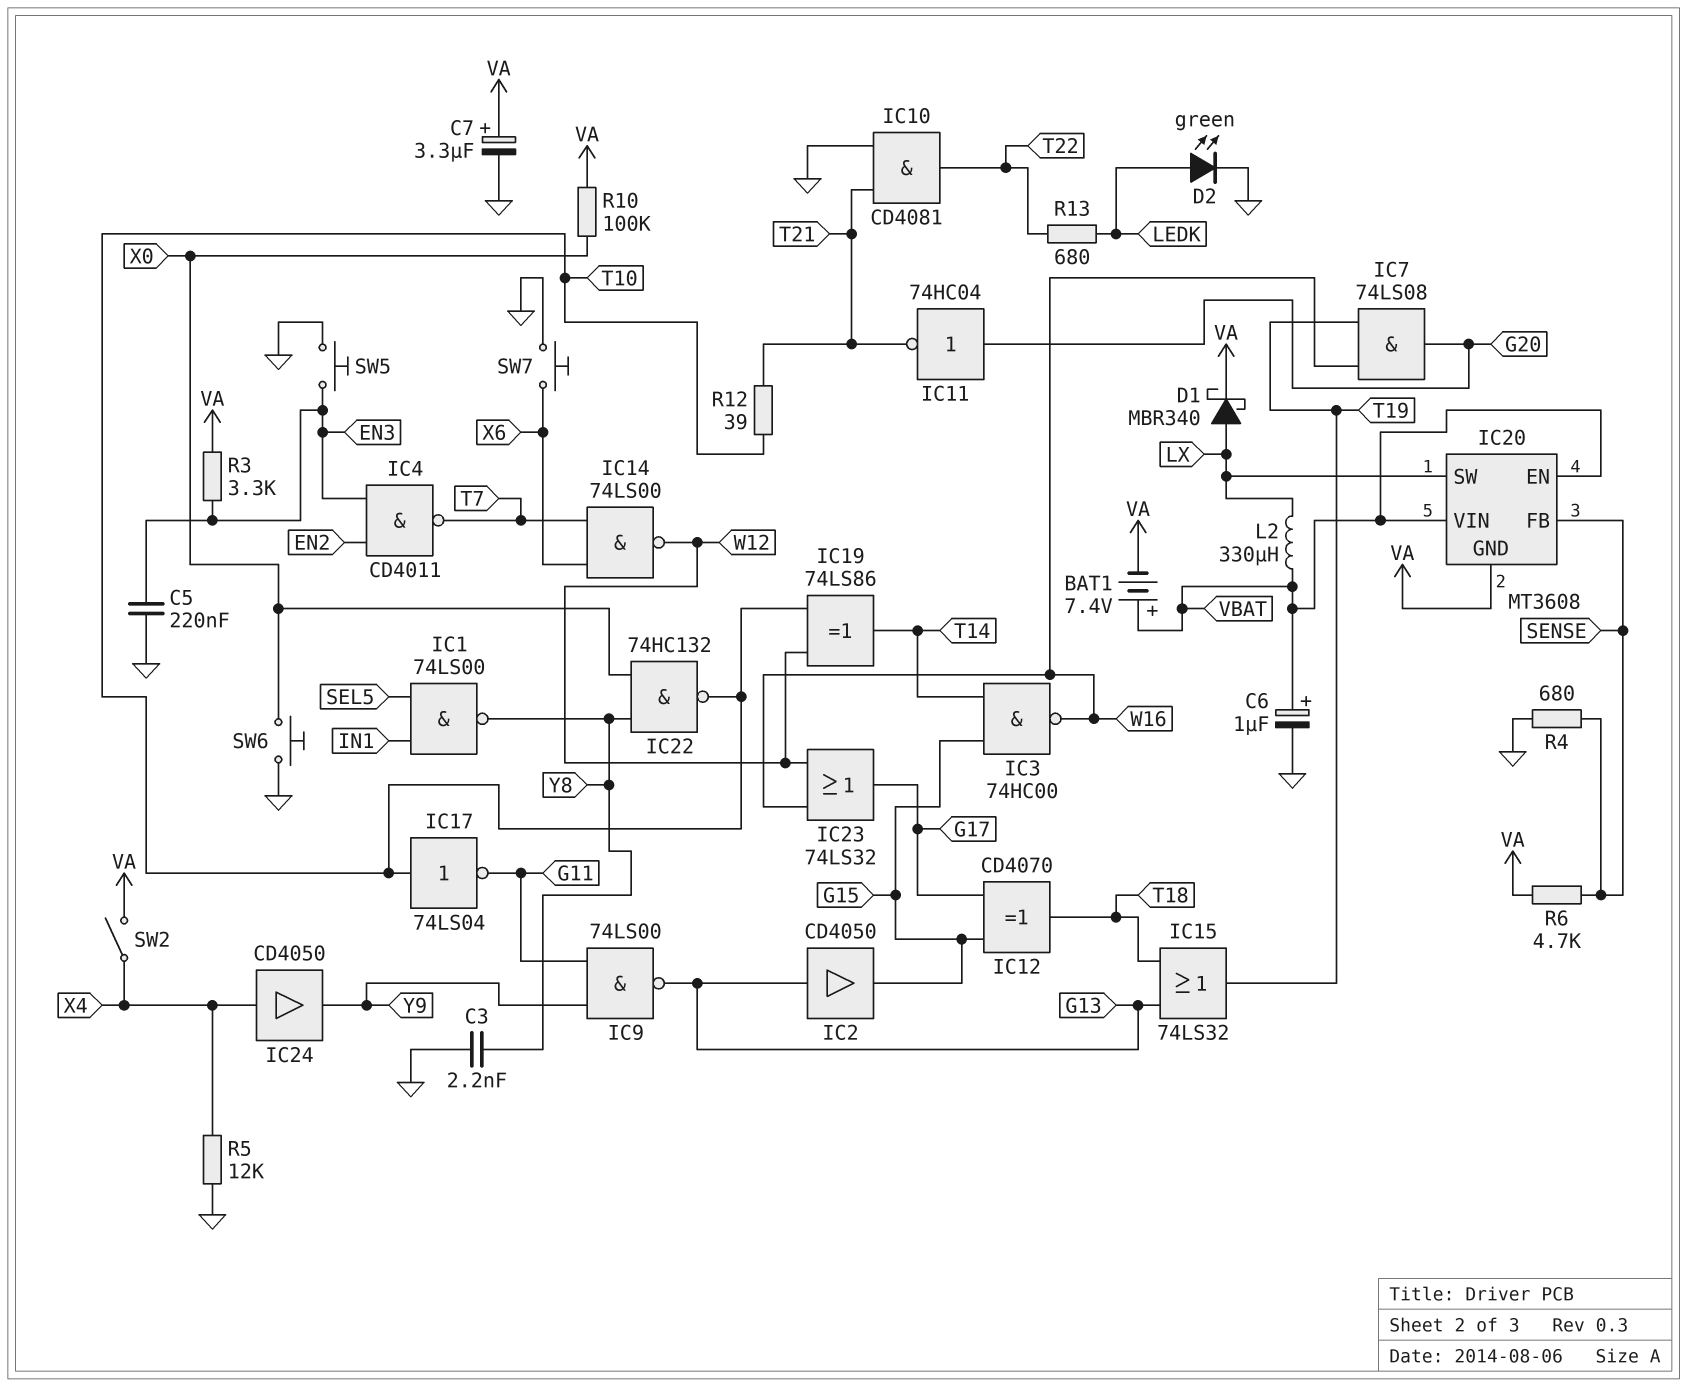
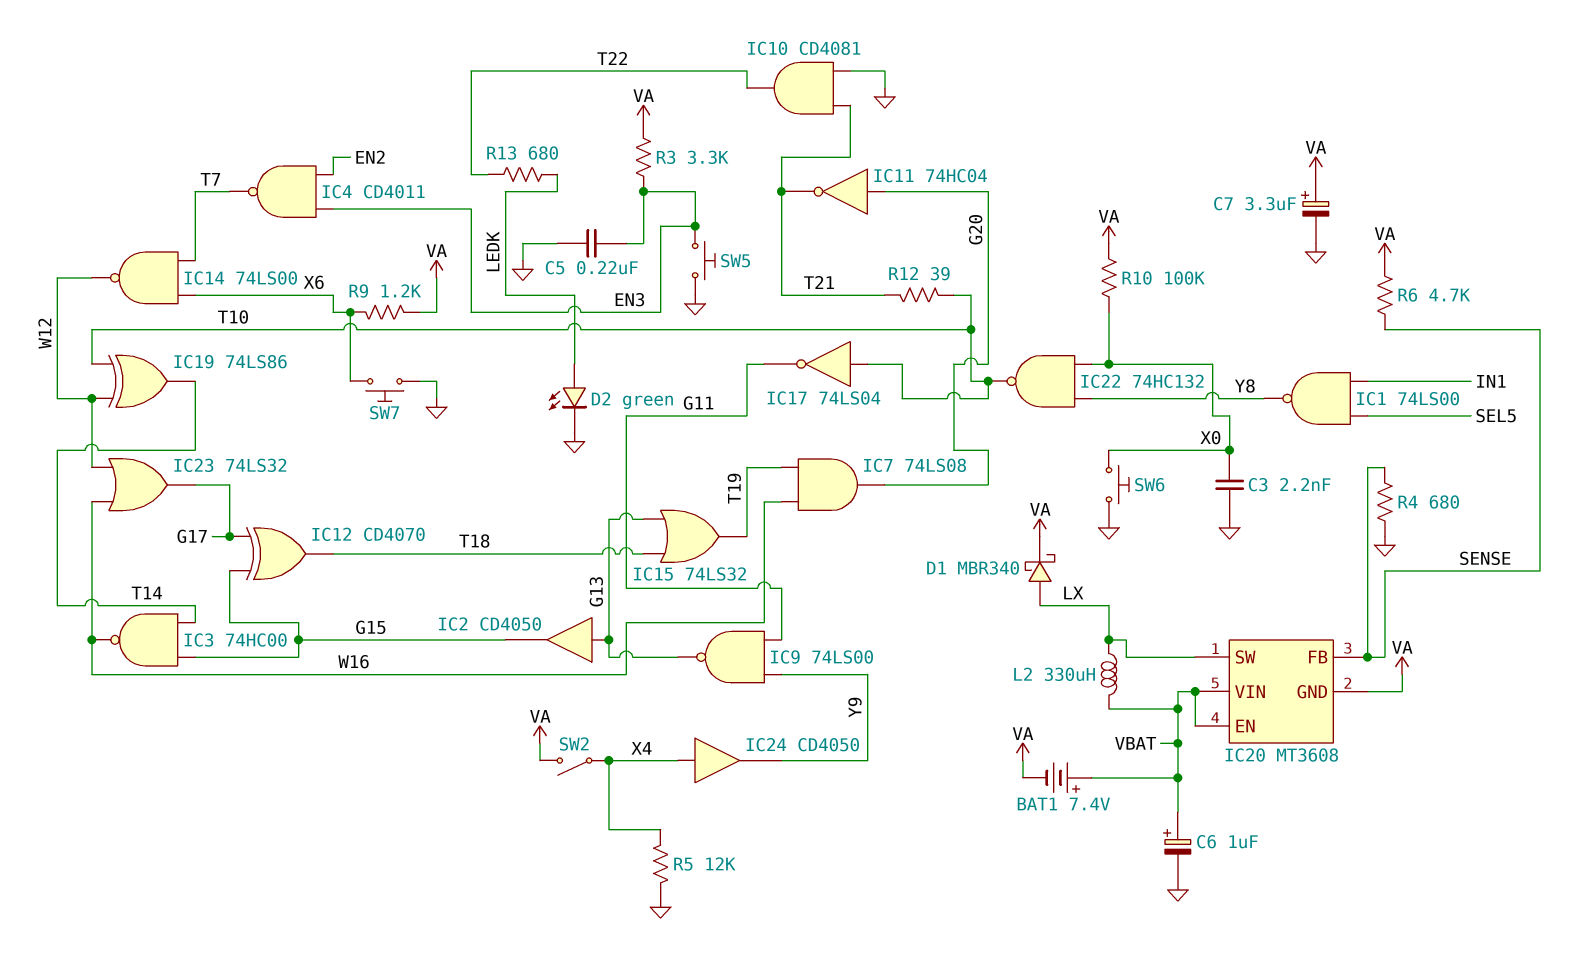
C3: 2.2nF (GND, Y8) -> 2.2nF (GND, X0)
R9: none -> 1.2k (VA, X6)

